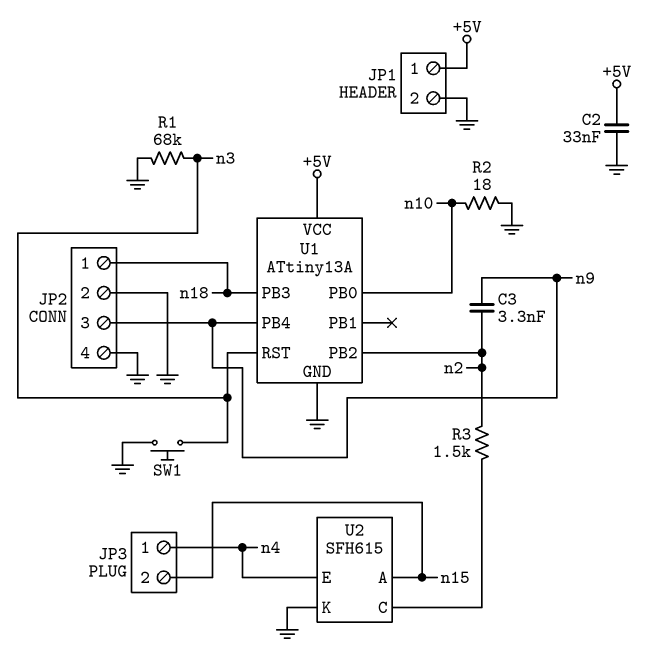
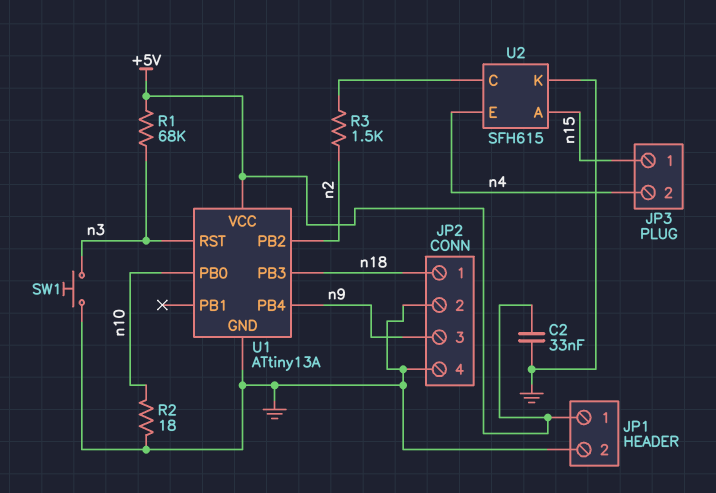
C3: 3.3nF (n2, n9) -> none
JP3 pin 1: n4 -> n15
JP3 pin 2: n15 -> n4
R1: 68k (GND, n3) -> 68k (+5V, n3)

